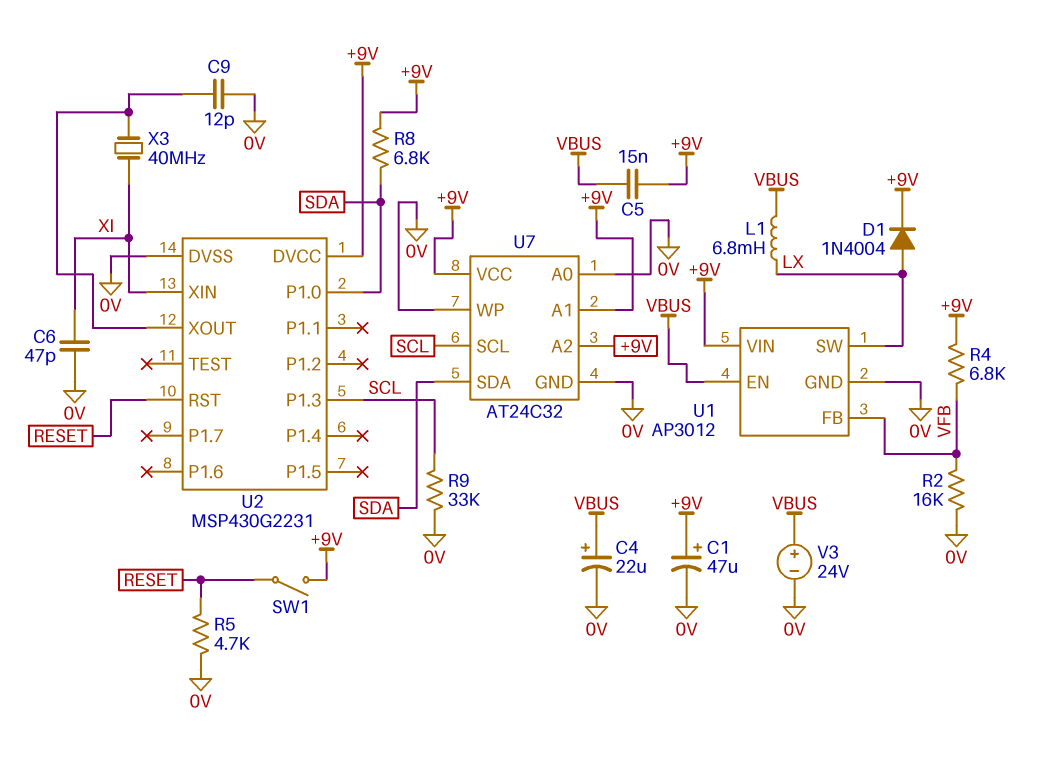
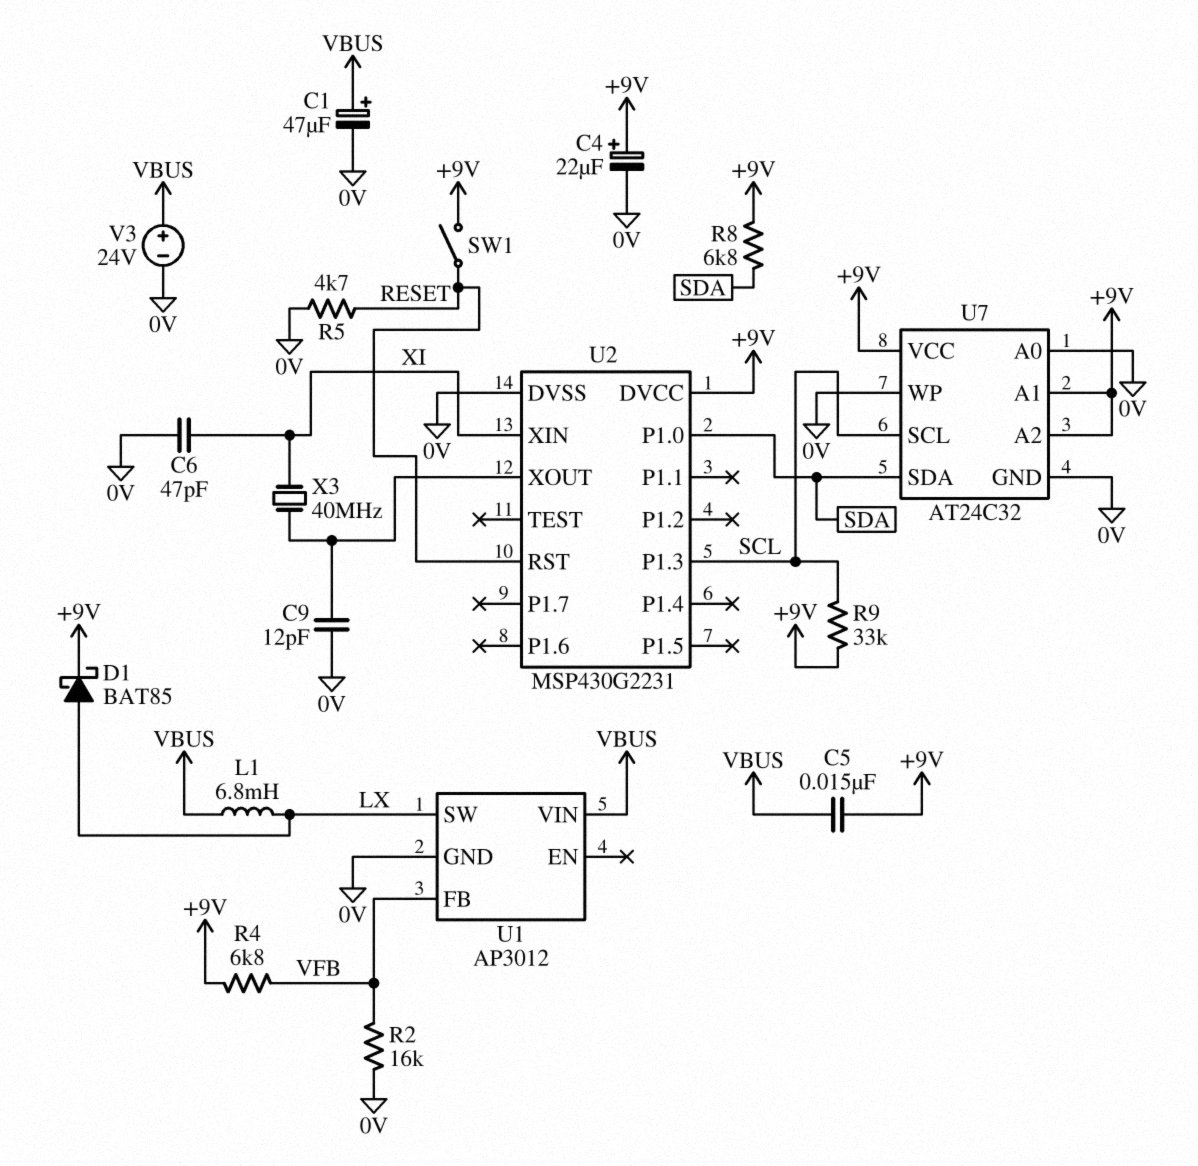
C1: 47uF (plus +9V, minus 0V) -> 47uF (plus VBUS, minus 0V)
C4: 22uF (plus VBUS, minus 0V) -> 22uF (plus +9V, minus 0V)
D1: diode 1N4004 (A LX, K +9V) -> schottky BAT85 (A LX, K +9V)
R9: 33k (0V, SCL) -> 33k (+9V, SCL)
U1 pin EN: VBUS -> none
U1 pin VIN: +9V -> VBUS

